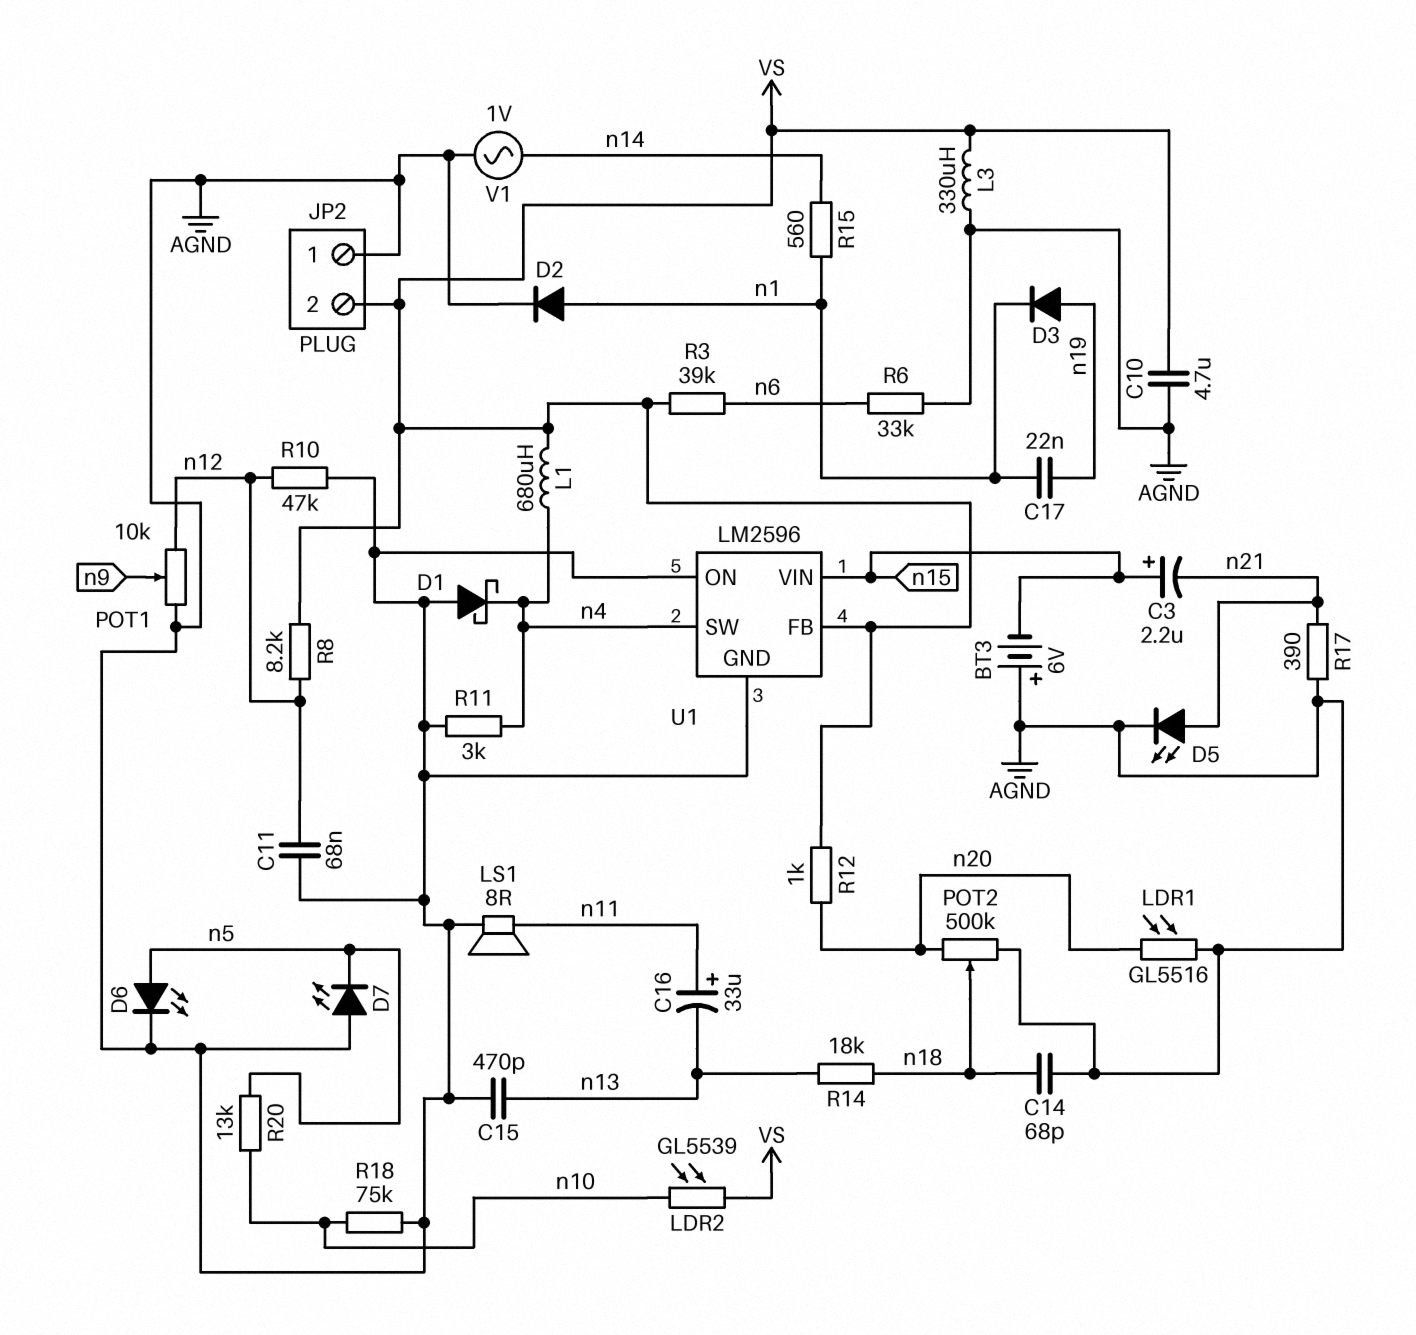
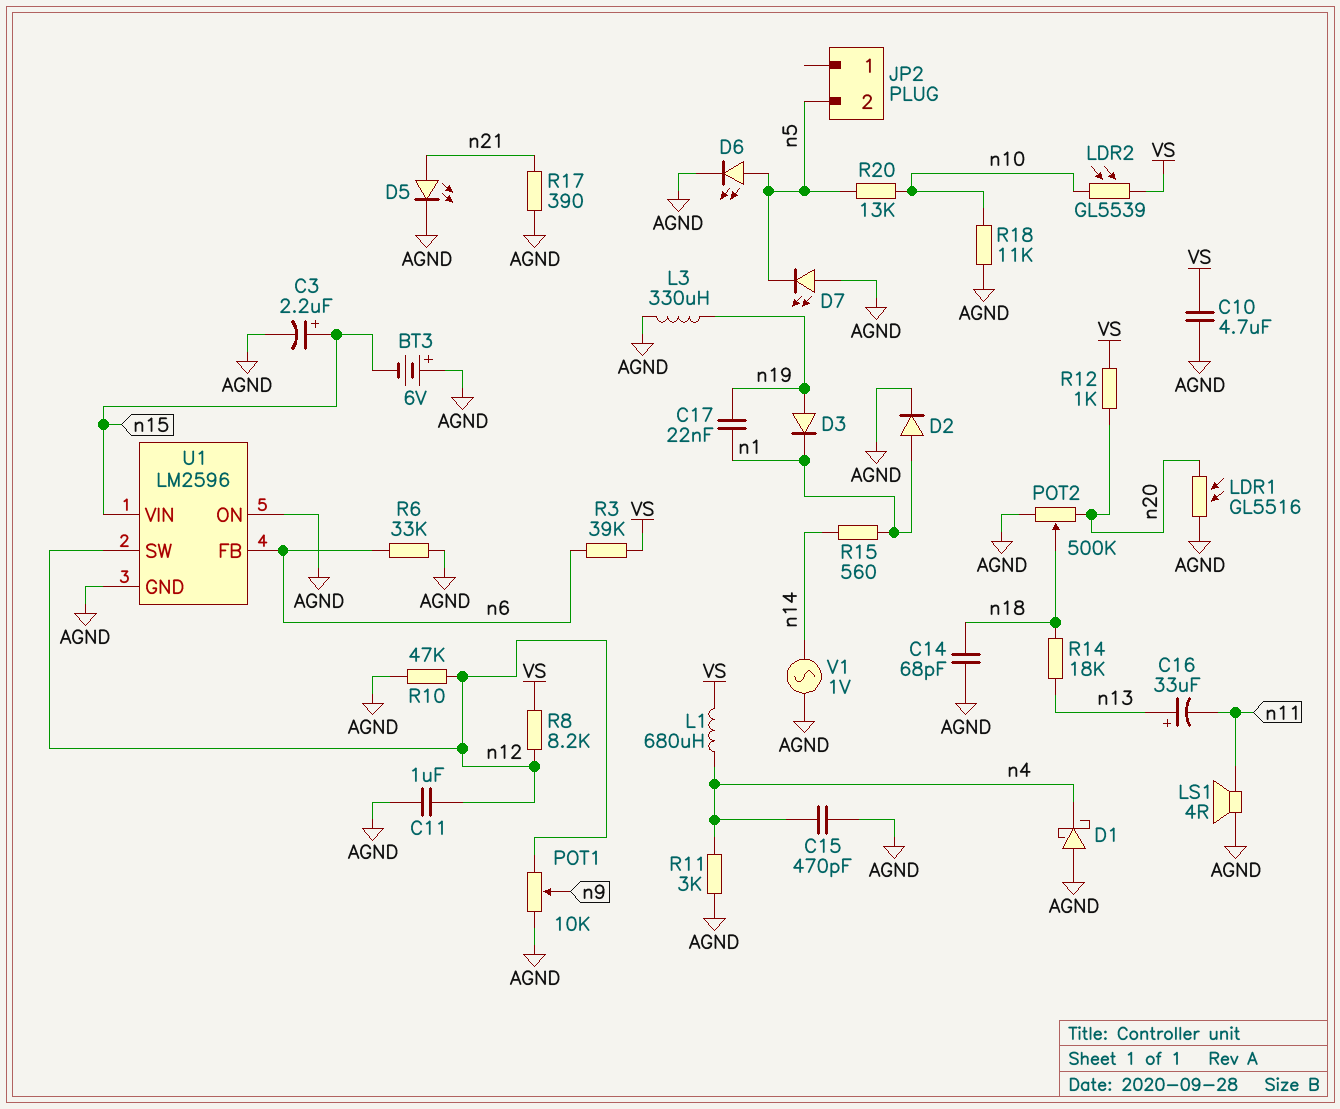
C3: 2.2uF (plus n15, minus n21) -> 2.2uF (plus n15, minus AGND)
C11: 68nF (AGND, n12) -> 1uF (AGND, n12)
C15: 470pF (AGND, n13) -> 470pF (AGND, n4)
C16: 33uF (plus n11, minus n13) -> 33uF (plus n13, minus n11)
JP2 pin 1: AGND -> none
JP2 pin 2: VS -> n5
L3: 330uH (AGND, VS) -> 330uH (AGND, n19)
LS1: speaker 8R (AGND, n11) -> speaker 4R (AGND, n11)
R18: 75k (AGND, n10) -> 11k (AGND, n10)
U1 pin FB: VS -> n6
U1 pin SW: n4 -> n12

